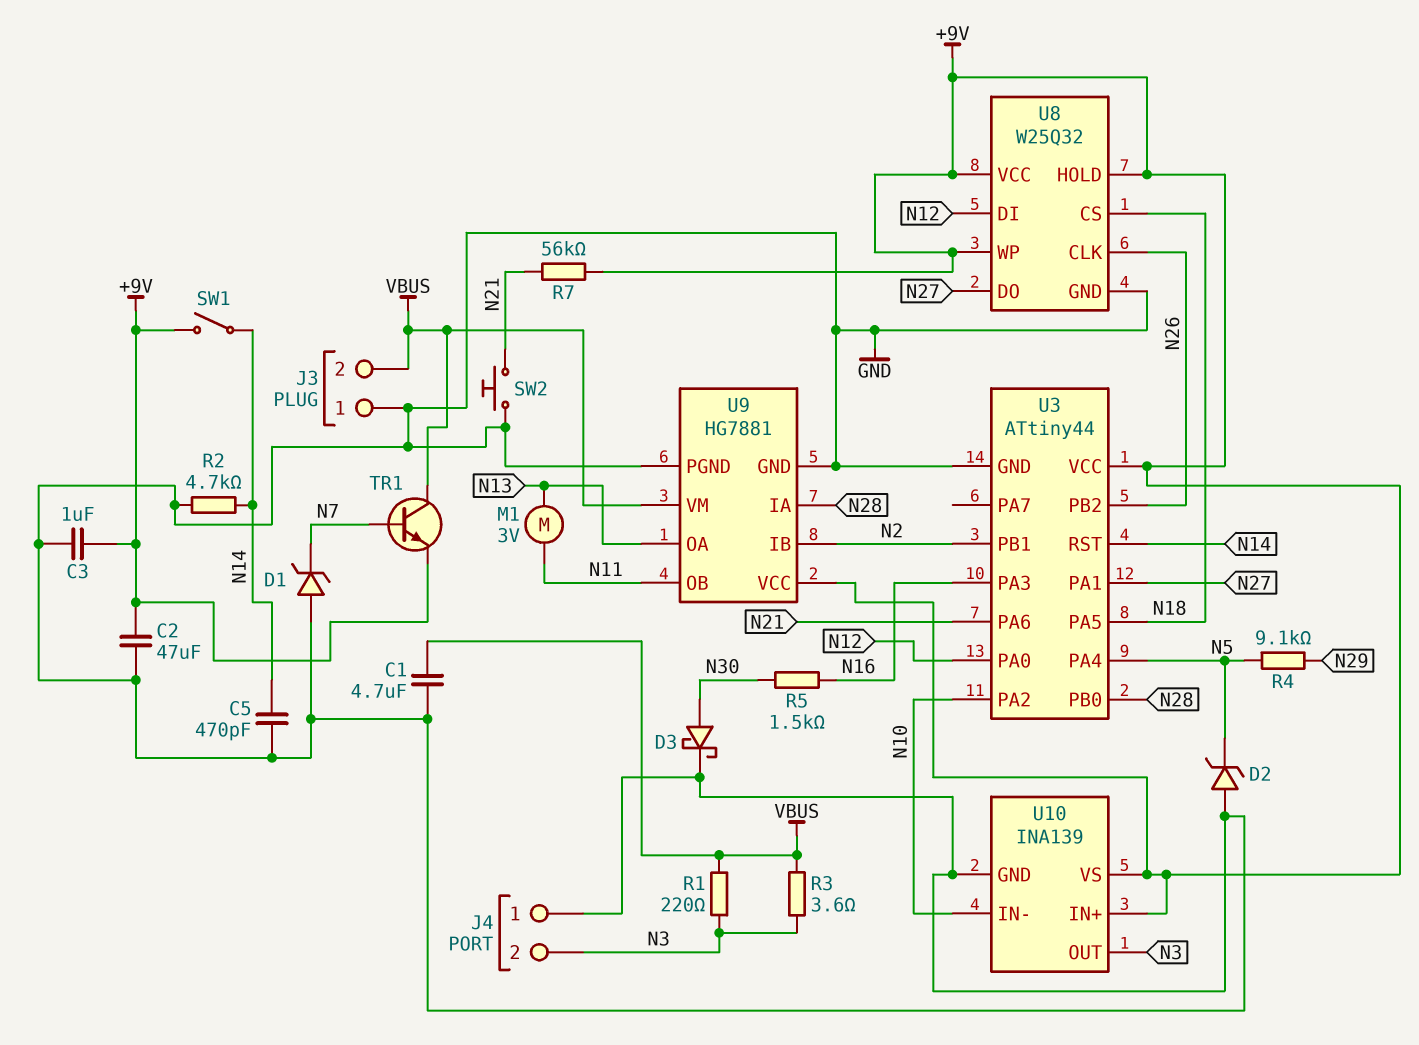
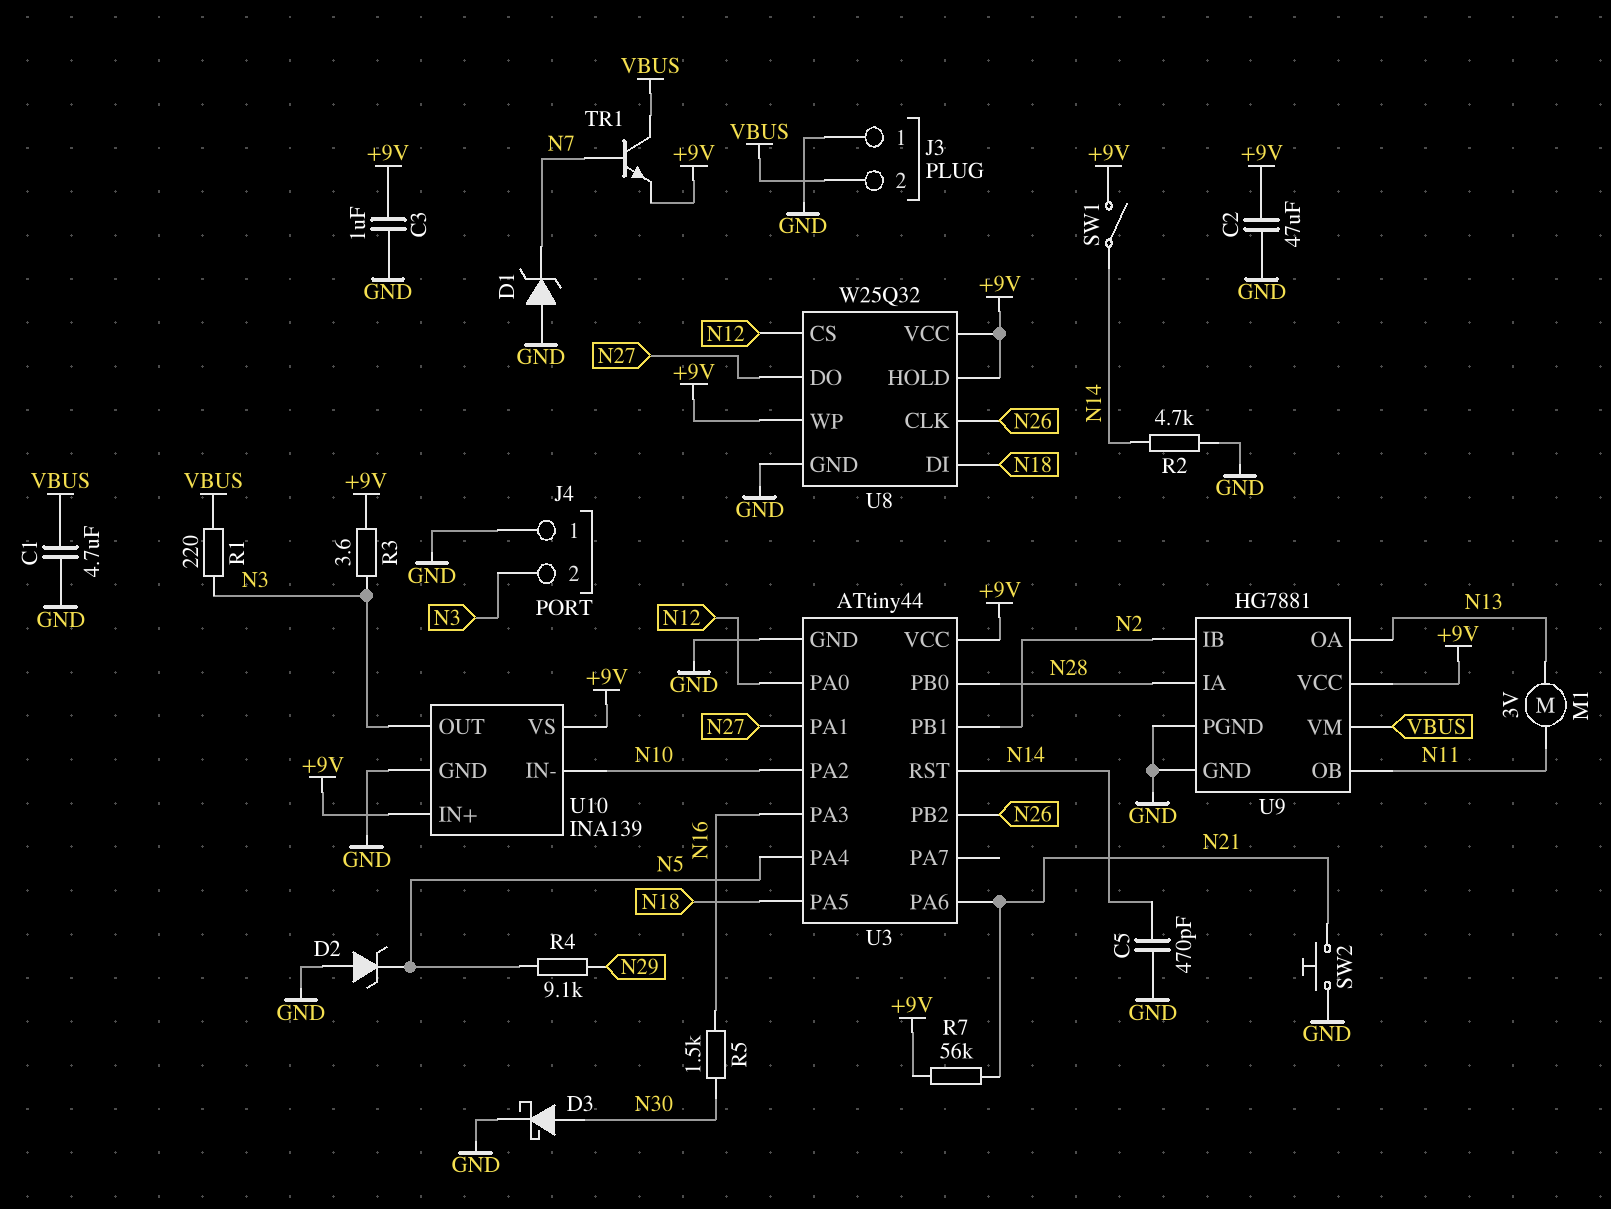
R3: 3.6 (N3, VBUS) -> 3.6 (+9V, N3)
U8 pin CS: N18 -> N12
U8 pin DI: N12 -> N18

